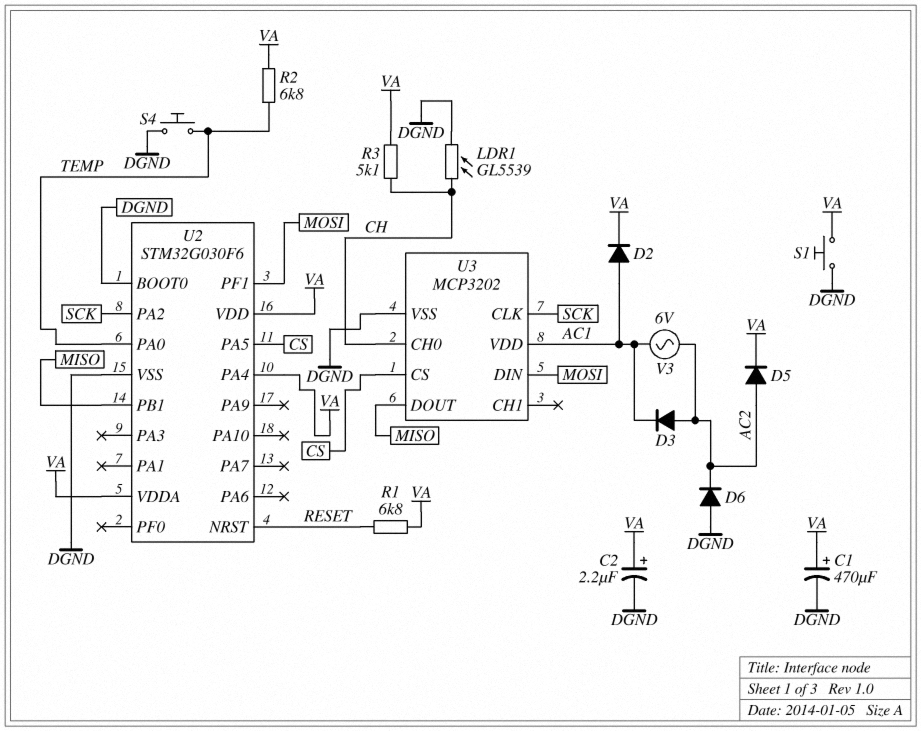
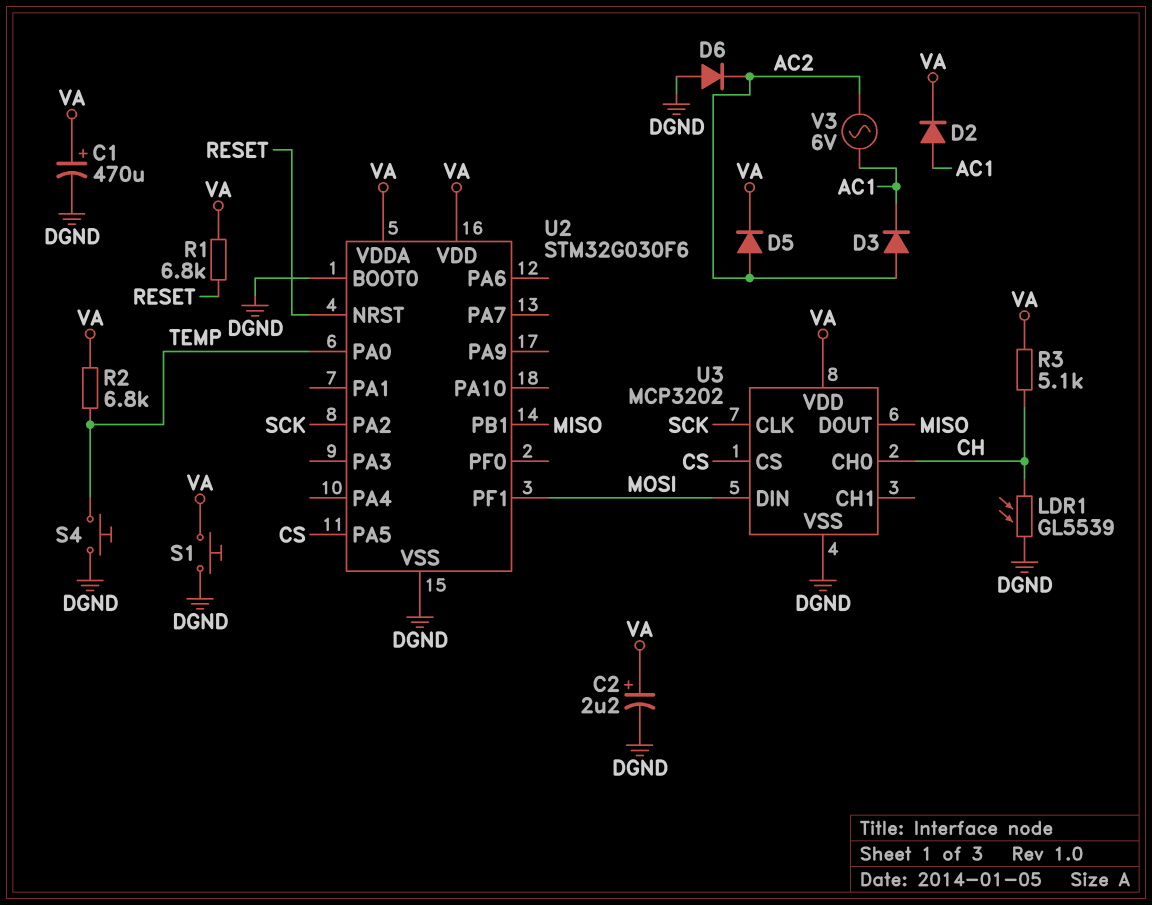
U2 pin PA4: VA -> none
U3 pin VDD: AC1 -> VA

